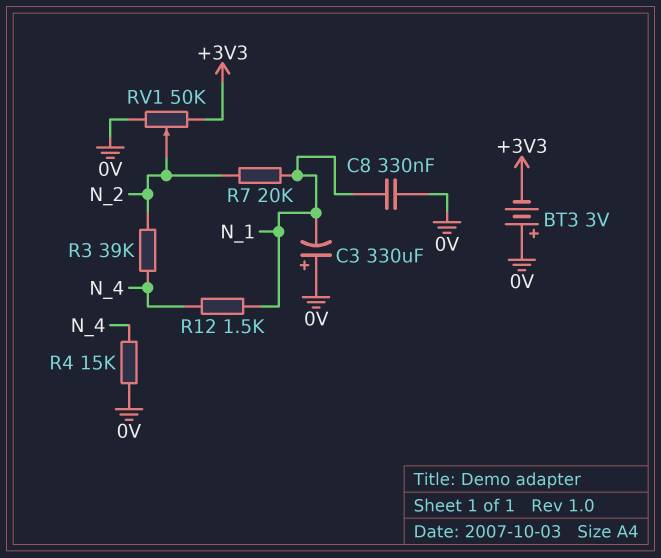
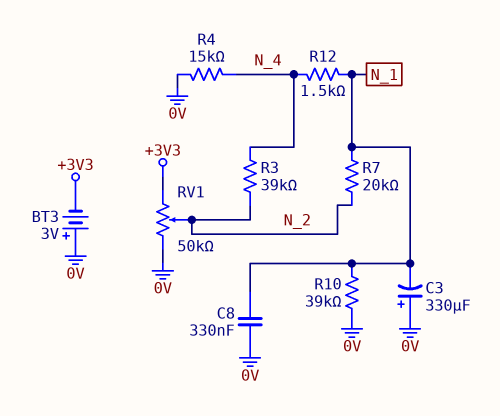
R10: none -> 39k (0V, N_1)

